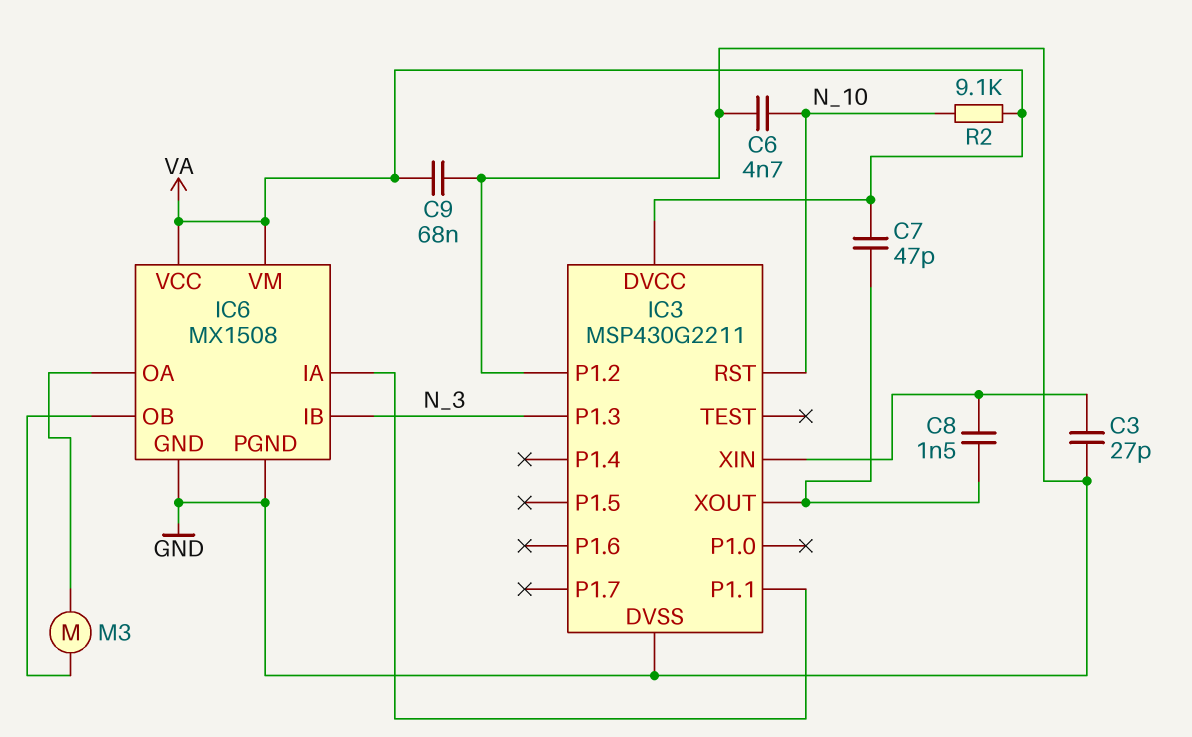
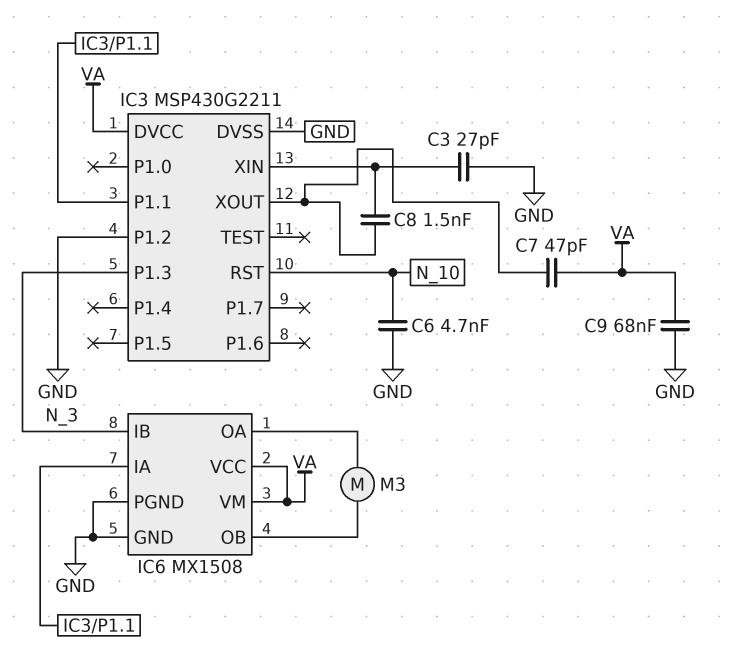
R2: 9.1k (N_10, VA) -> none

